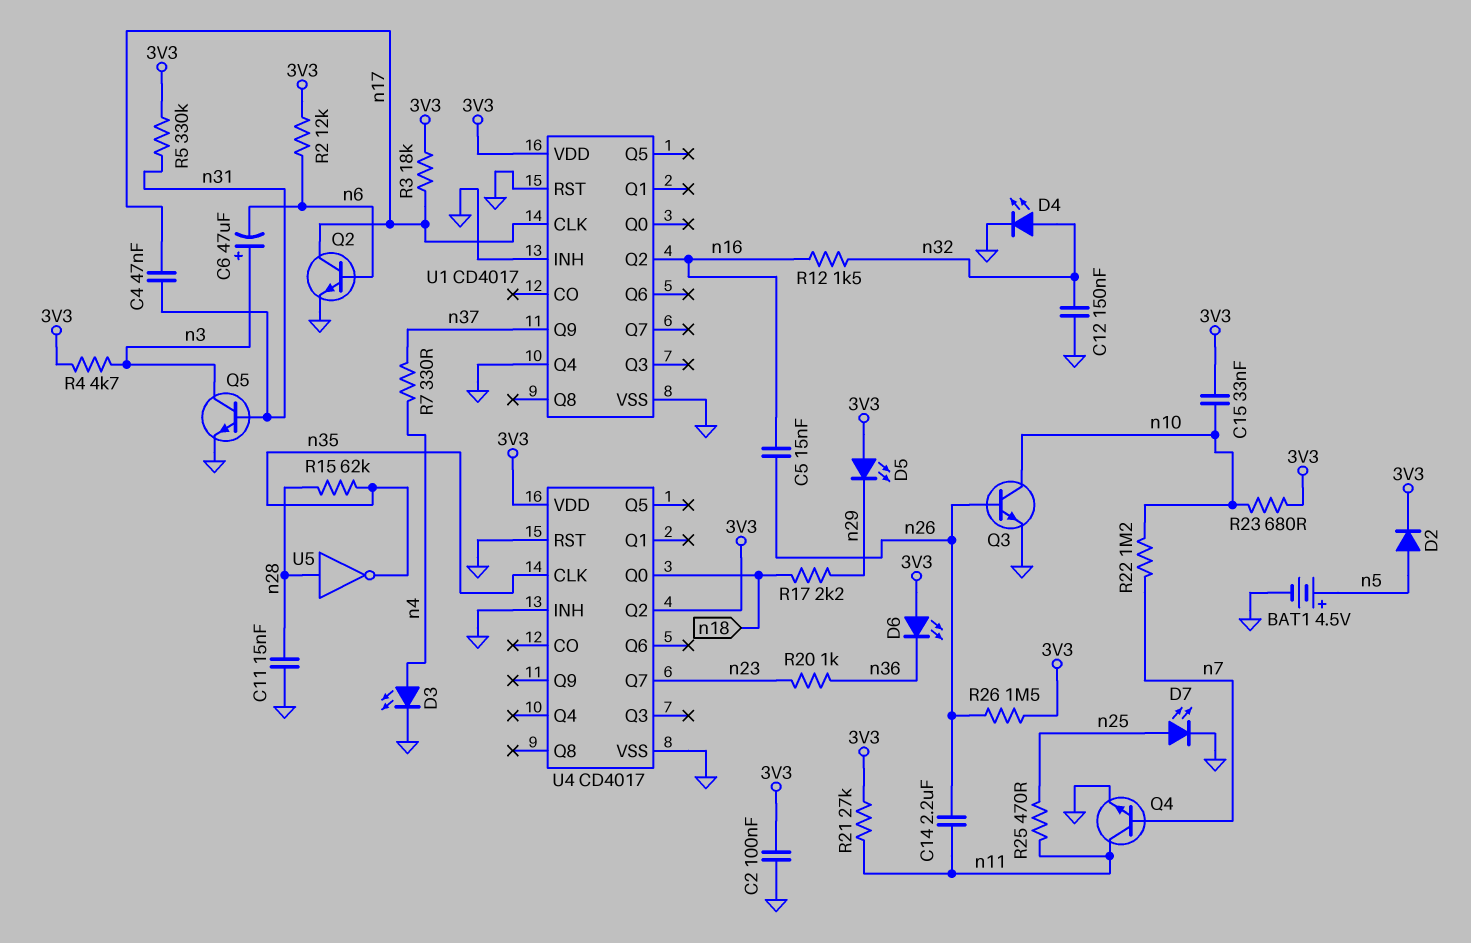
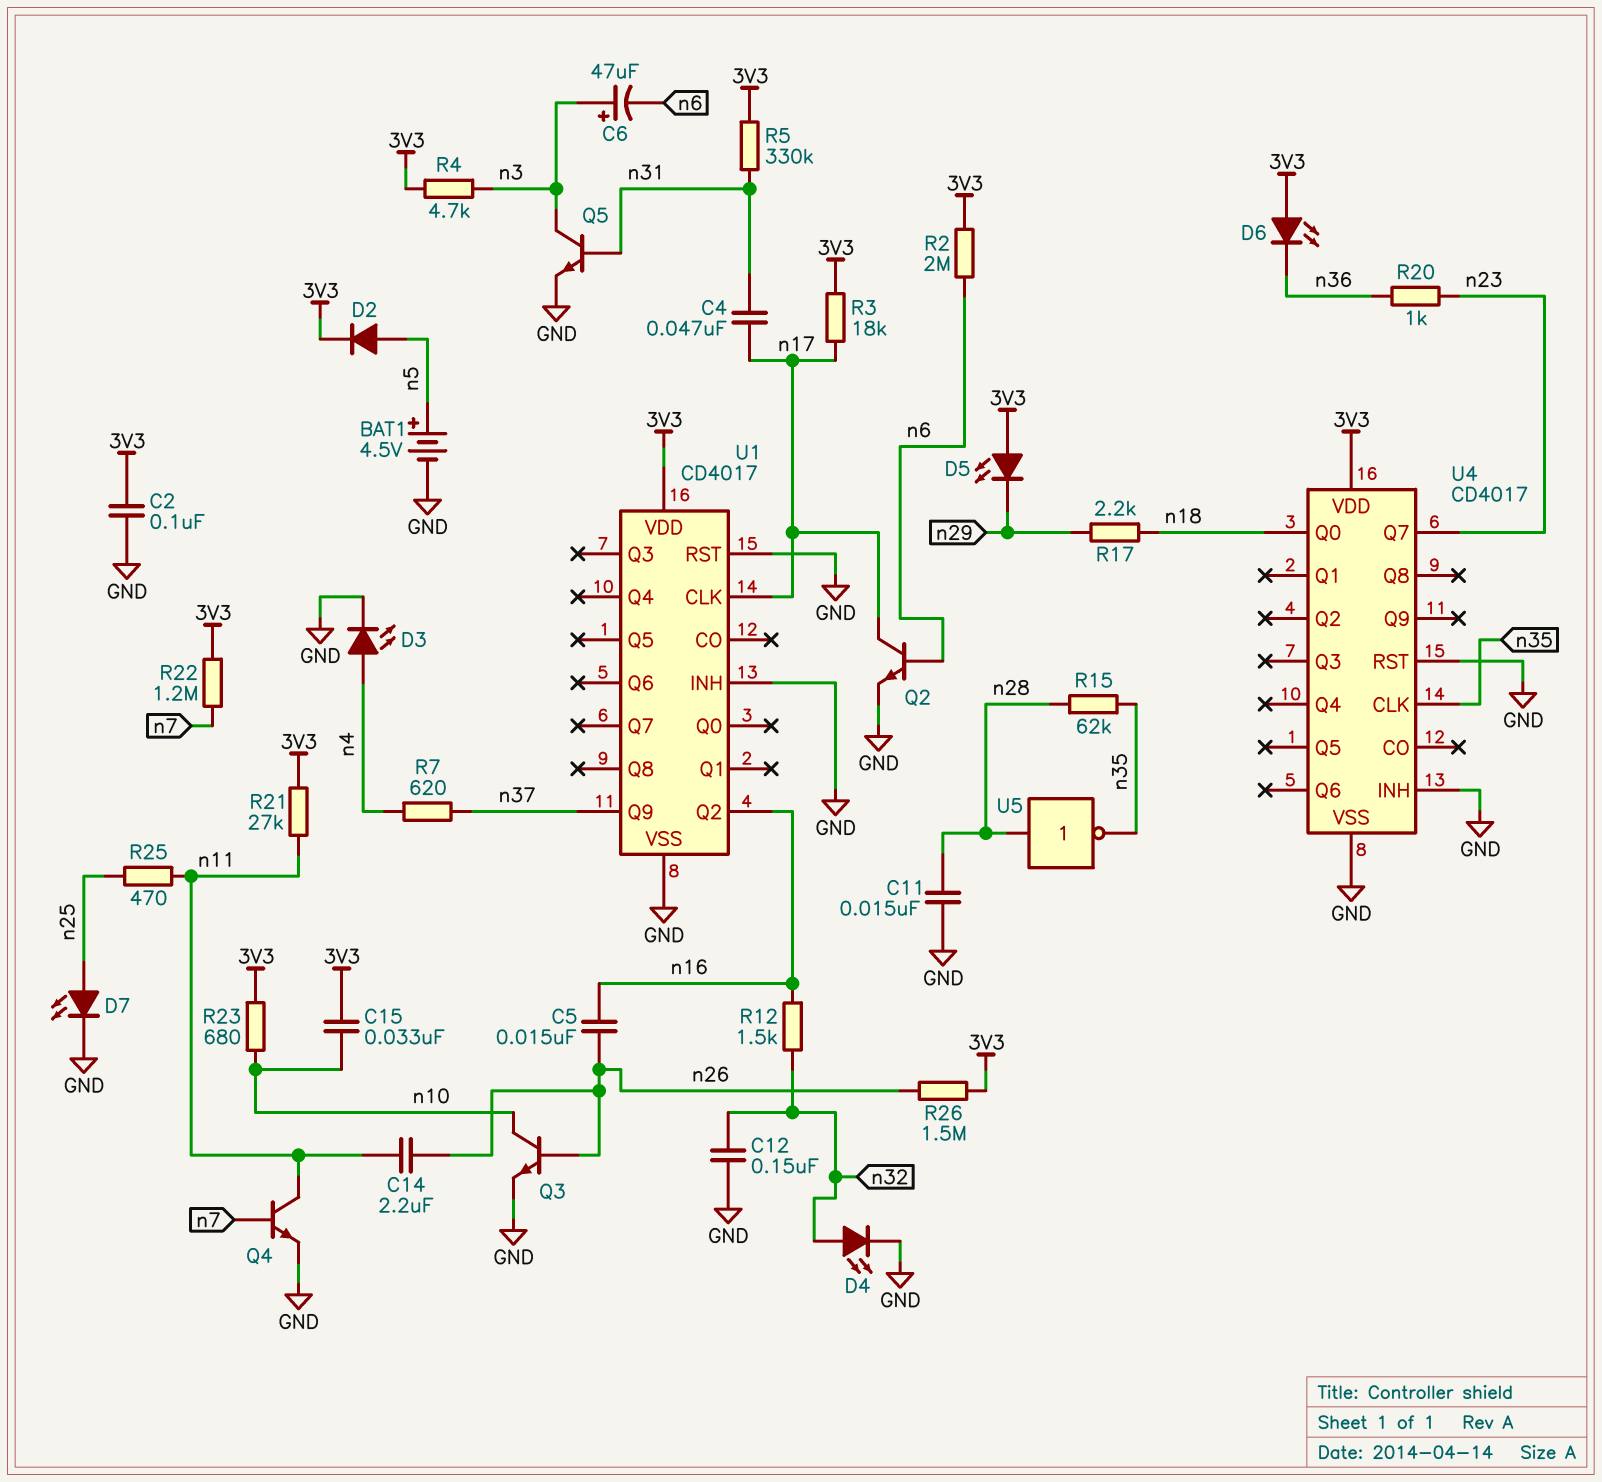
R2: 12k (3V3, n6) -> 2M (3V3, n6)
R7: 330 (n4, n37) -> 620 (n4, n37)
R22: 1.2M (n7, n10) -> 1.2M (3V3, n7)
U1 pin Q4: GND -> none
U4 pin Q2: 3V3 -> none

